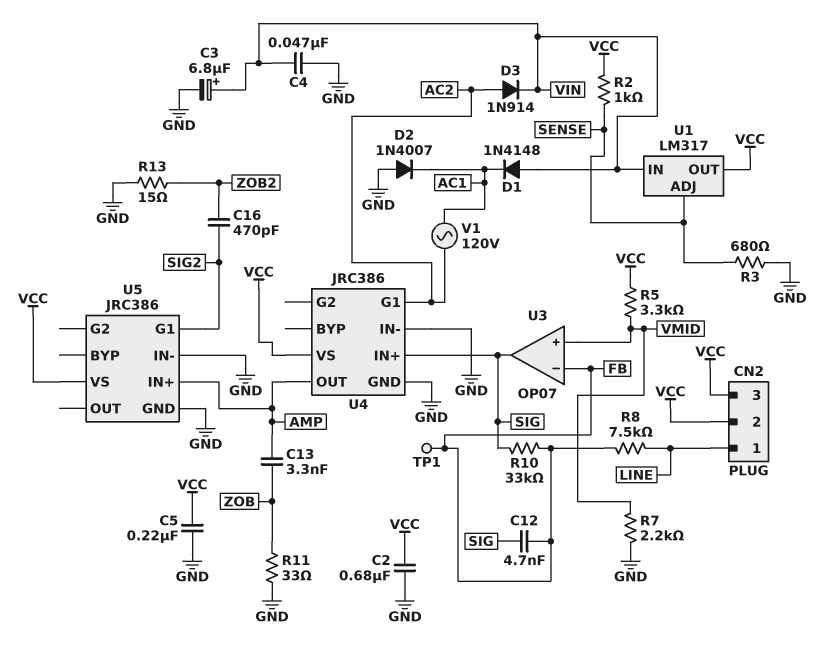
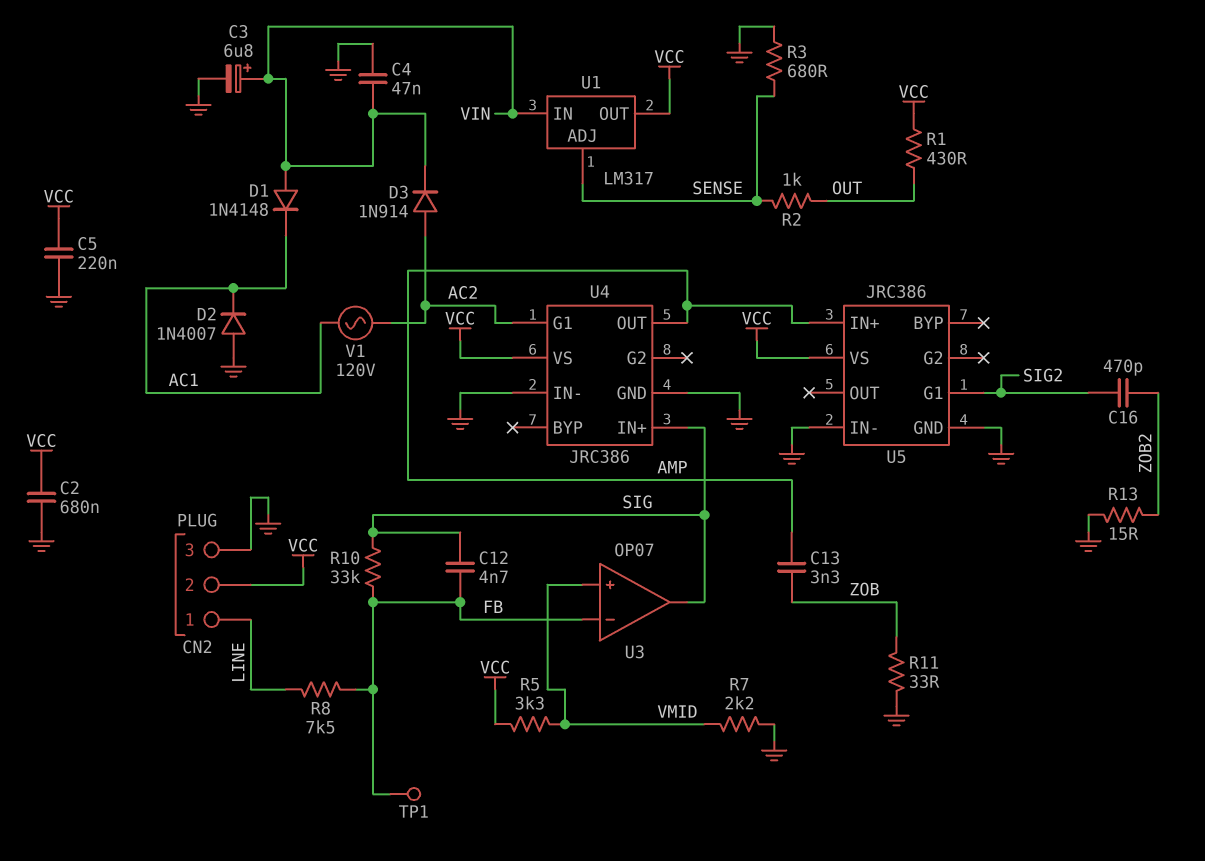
CN2 pin 3: VCC -> GND
R1: none -> 430 (OUT, VCC)
R2: 1k (SENSE, VCC) -> 1k (OUT, SENSE)

